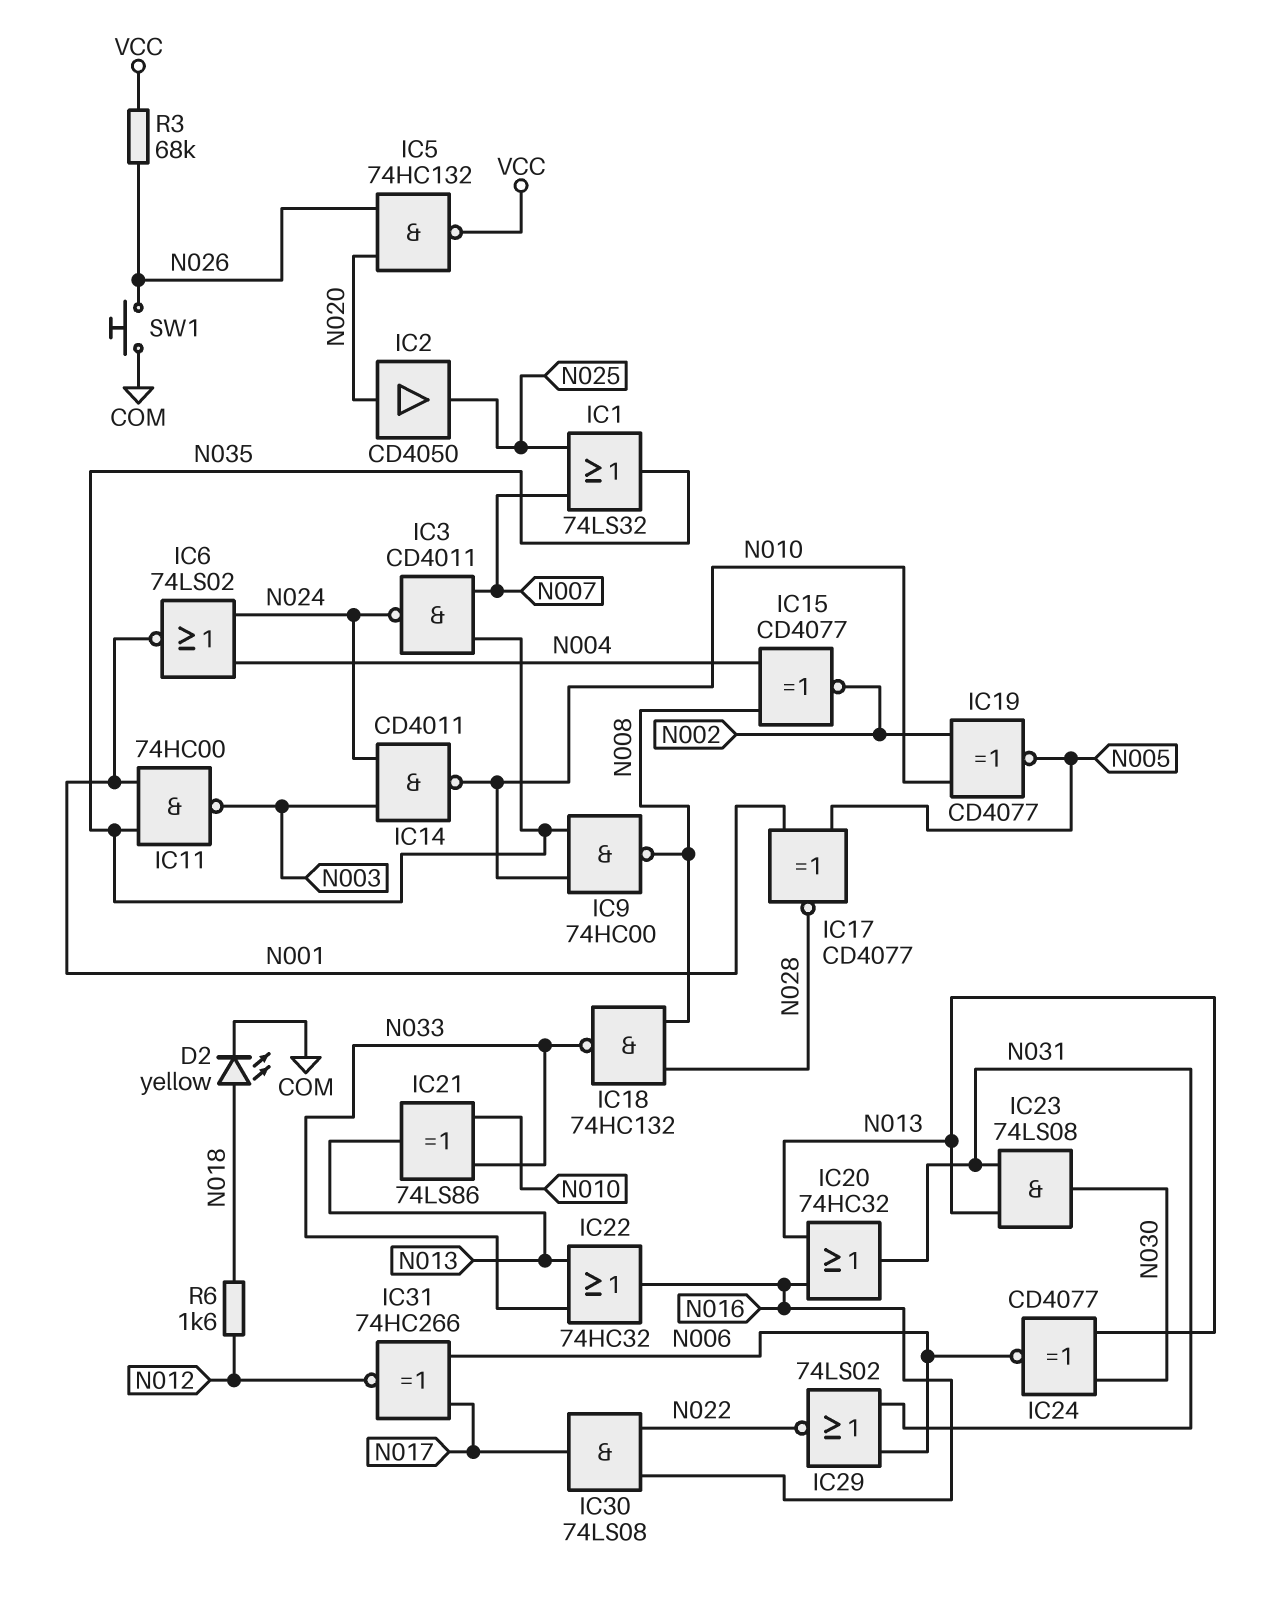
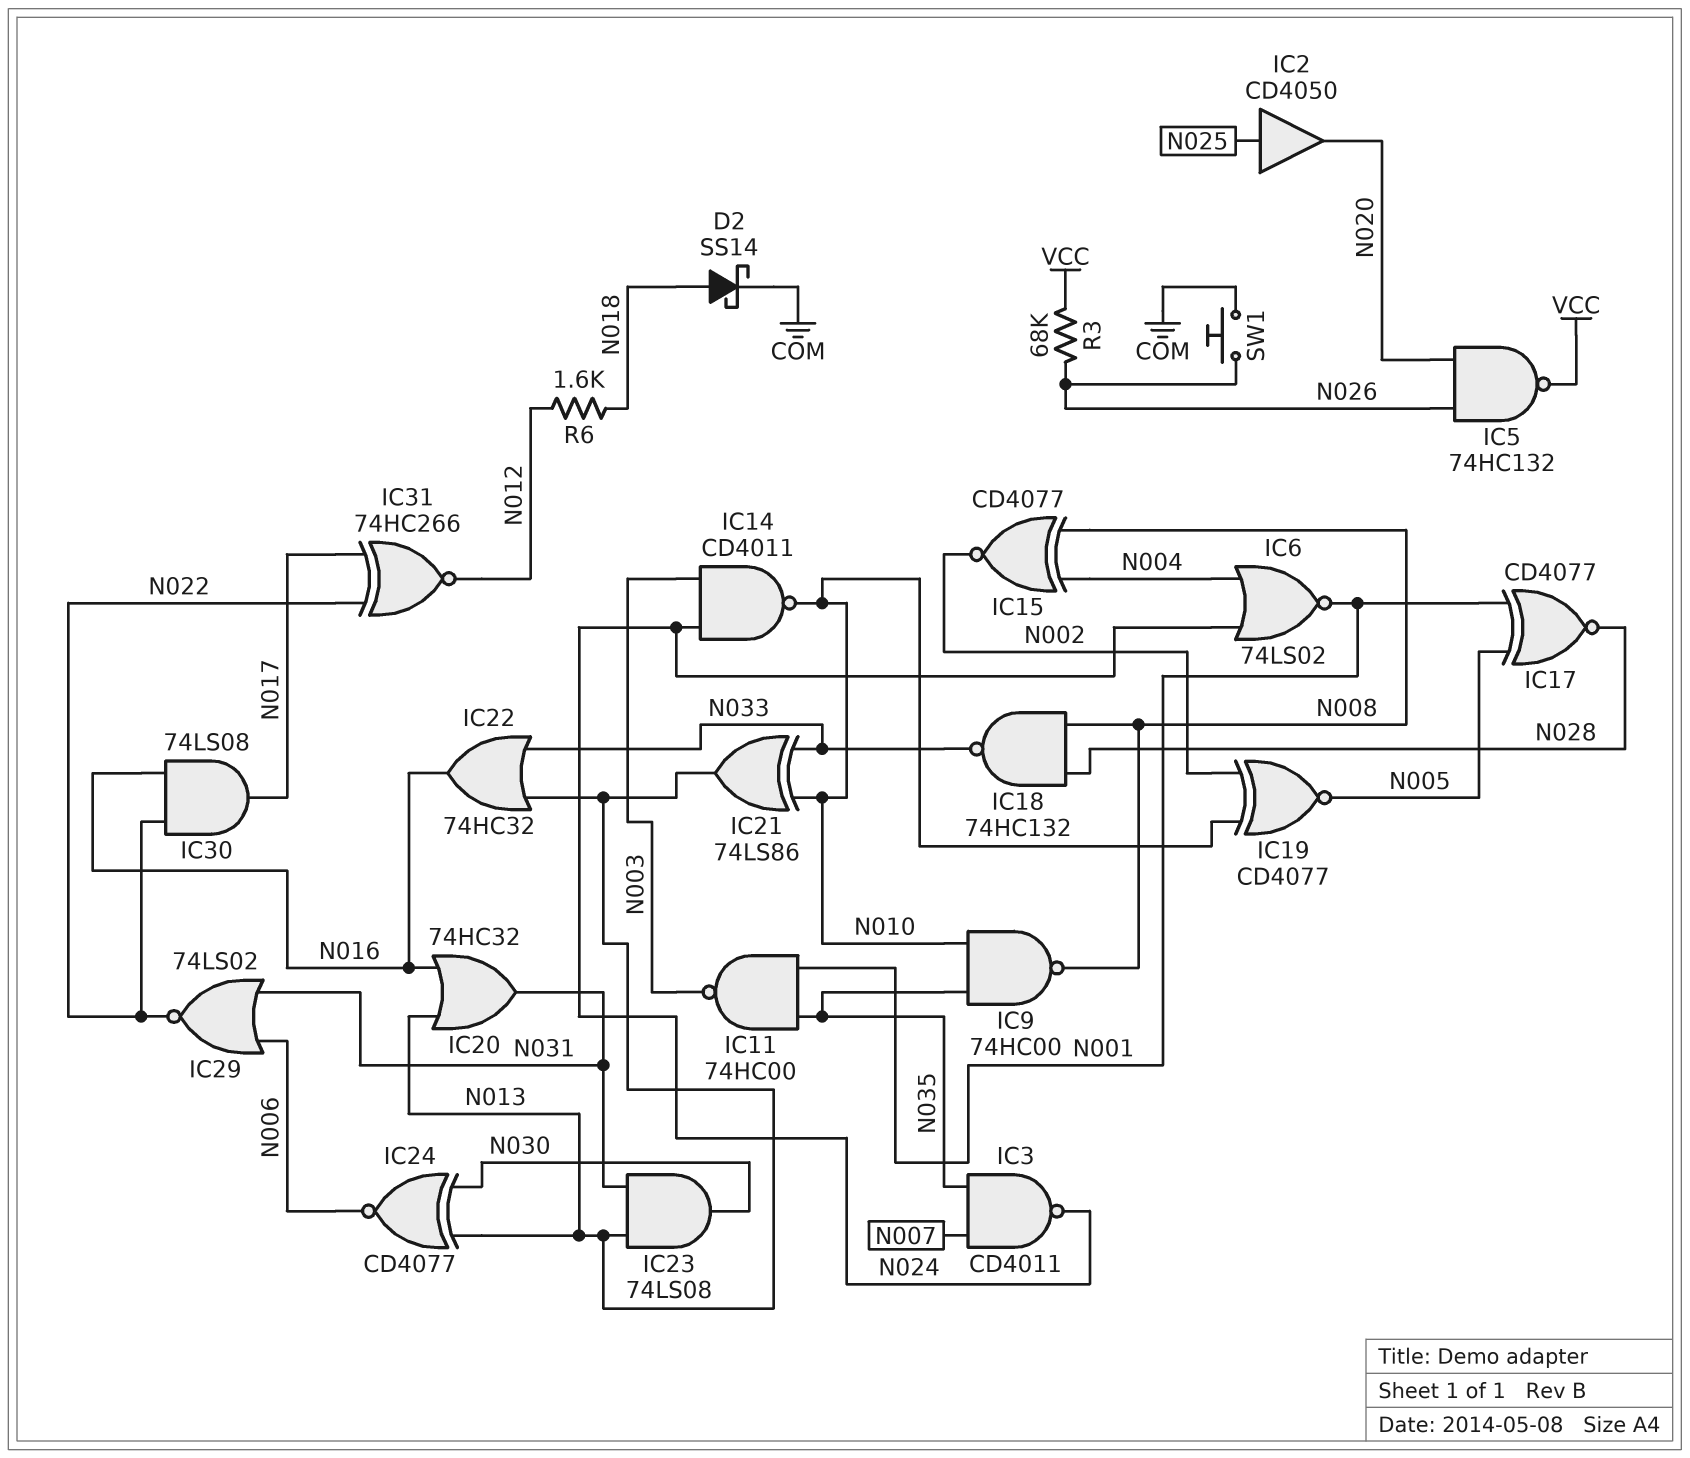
D2: LED yellow (A N018, K COM) -> schottky SS14 (A N018, K COM)
IC1: OR 74LS32 (in N007, in N025, out N035) -> none
IC2: buffer CD4050 (in N020, out N025) -> buffer CD4050 (in N025, out N020)
IC31: XNOR 74HC266 (in N006, in N017, out N012) -> XNOR 74HC266 (in N017, in N022, out N012)

